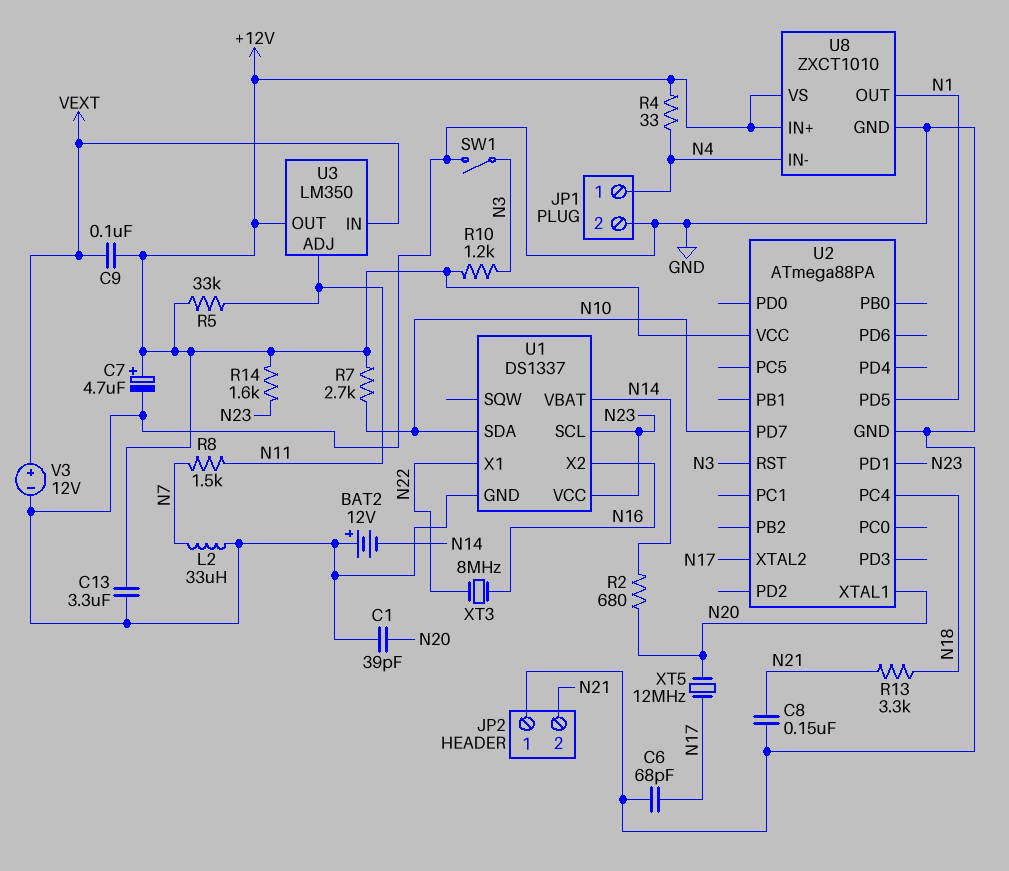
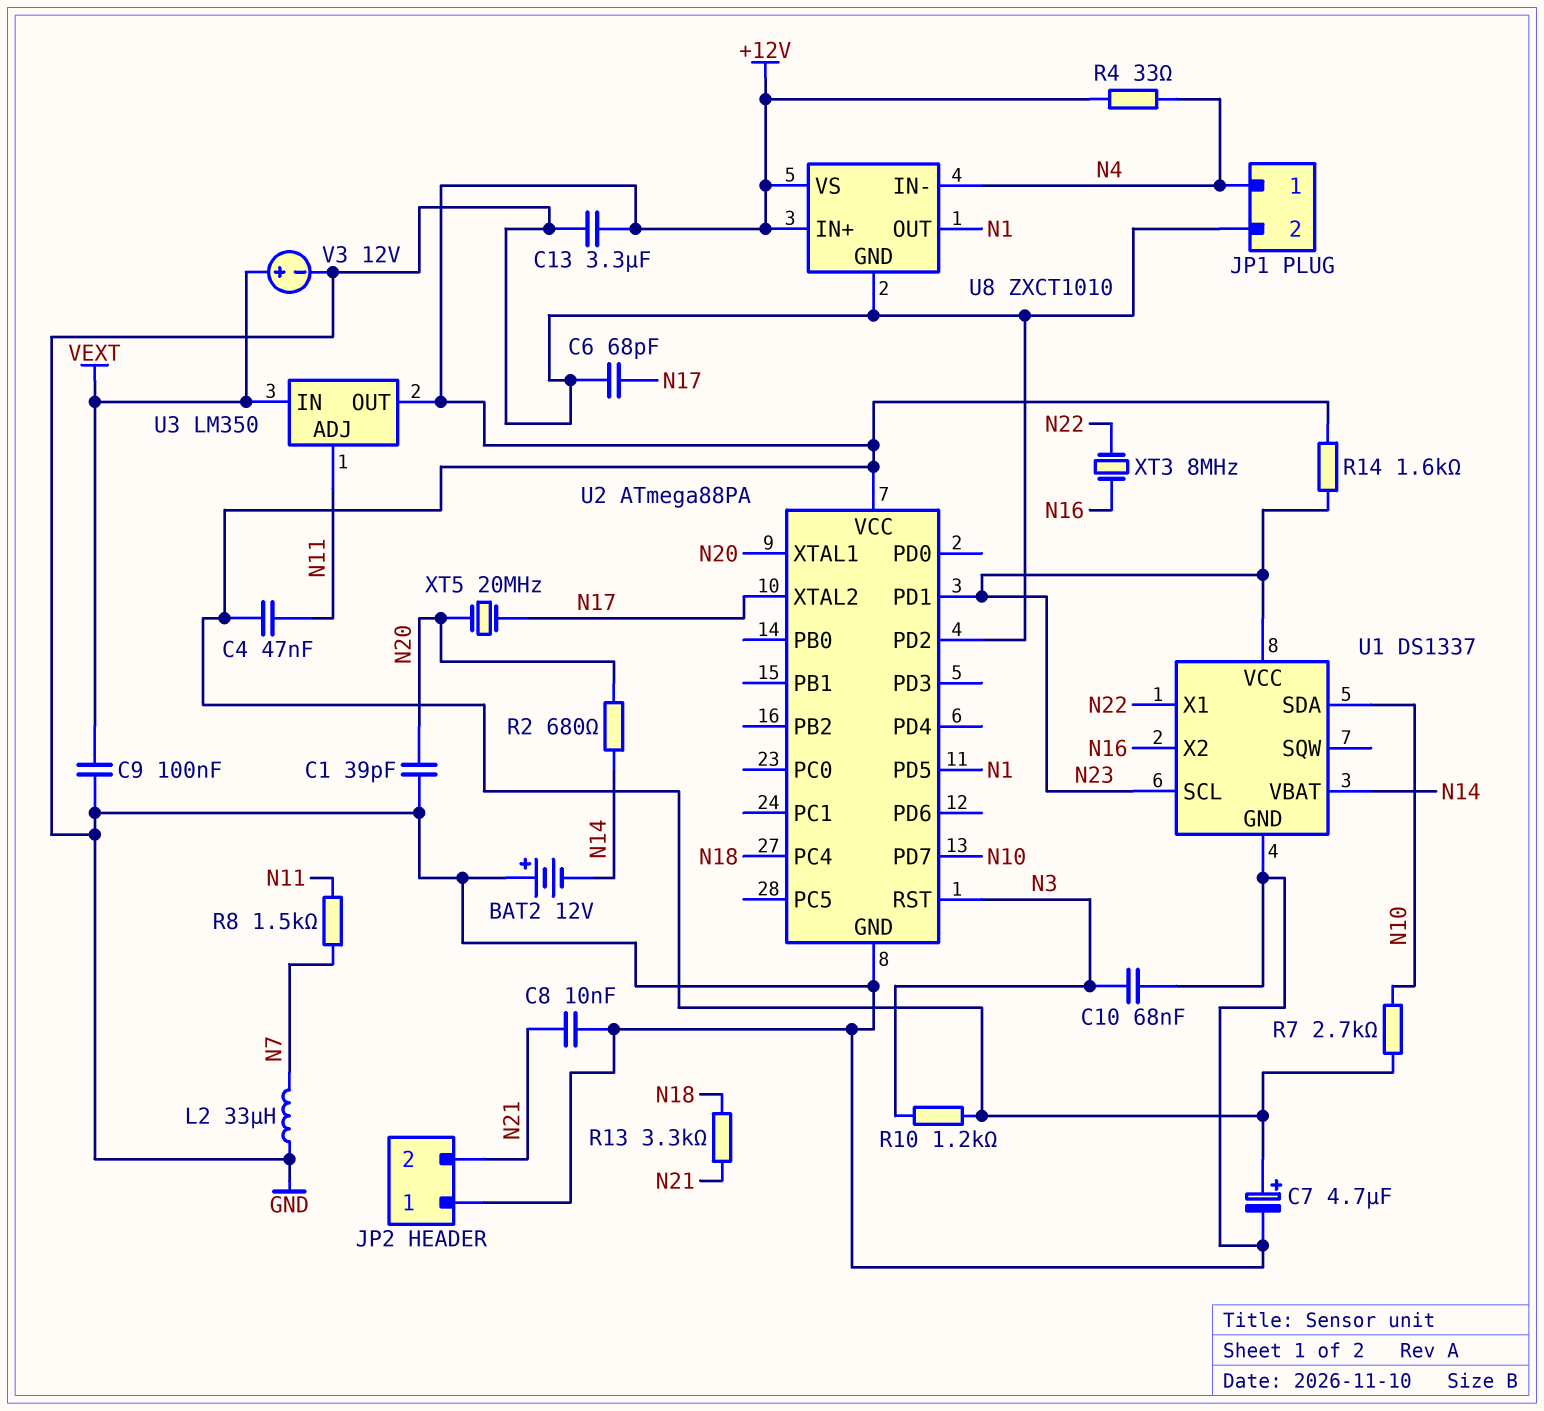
C4: none -> 47nF (+12V, N11)
C8: 150nF (GND, N21) -> 10nF (GND, N21)
C9: 100nF (+12V, VEXT) -> 100nF (GND, VEXT)
C10: none -> 68nF (GND, N3)
R5: 33k (+12V, N11) -> none
SW1: switch (GND, N3) -> none
U2 pin PD2: none -> GND
XT5: 12MHz (N17, N20) -> 20MHz (N17, N20)

